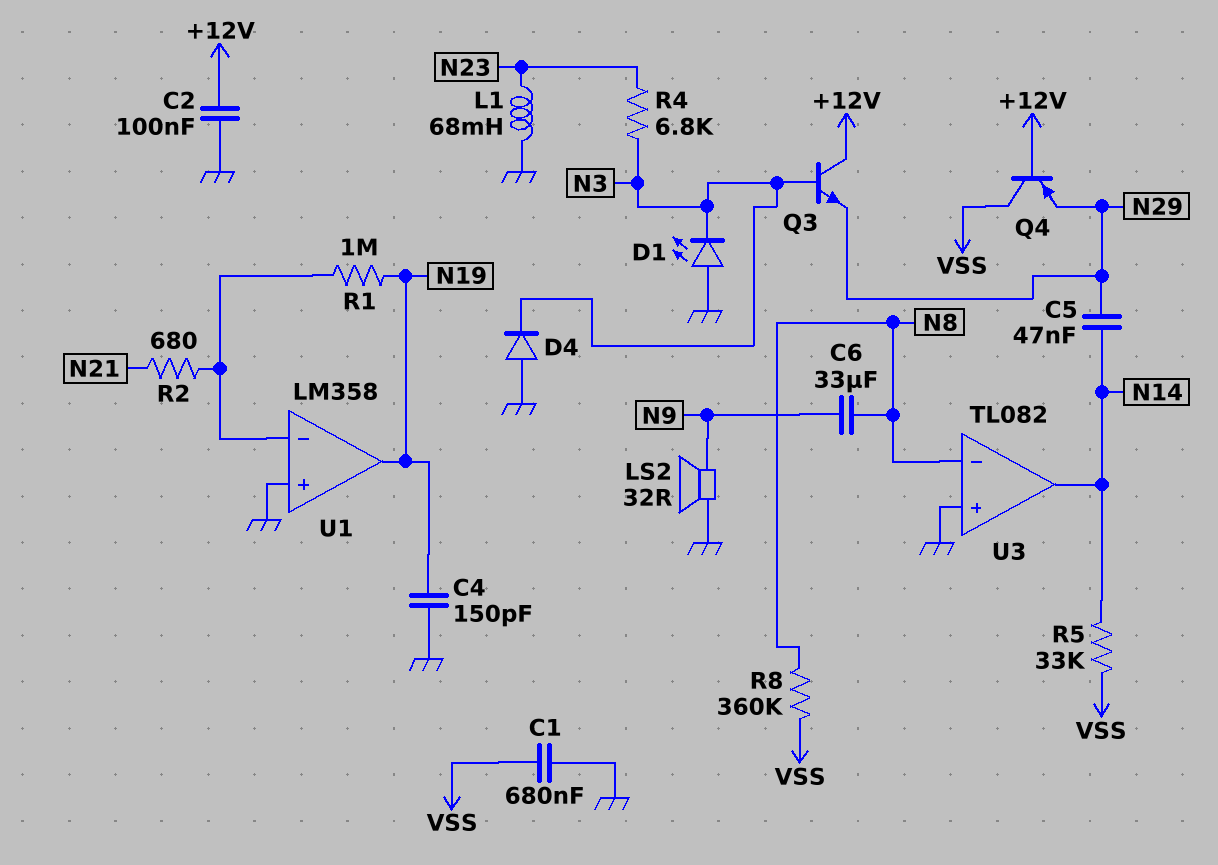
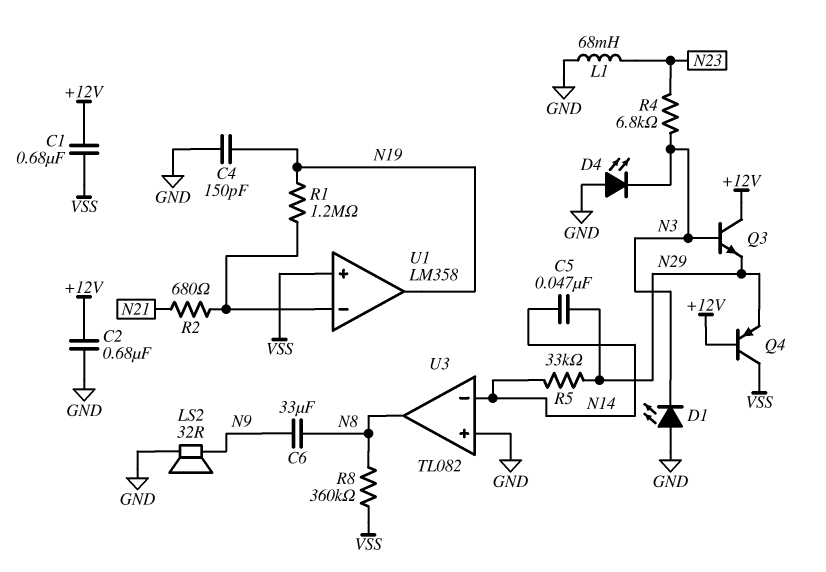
C1: 680nF (GND, VSS) -> 680nF (+12V, VSS)
C2: 100nF (+12V, GND) -> 680nF (+12V, GND)
D4: diode (A GND, K N3) -> LED (A GND, K N3)
R1: 1M (N19, U1/in-) -> 1.2M (N19, U1/in-)
R5: 33k (N14, VSS) -> 33k (N14, N29)
U1 pin in+: GND -> VSS
U3 pin in-: N8 -> N14
U3 pin out: N14 -> N8

